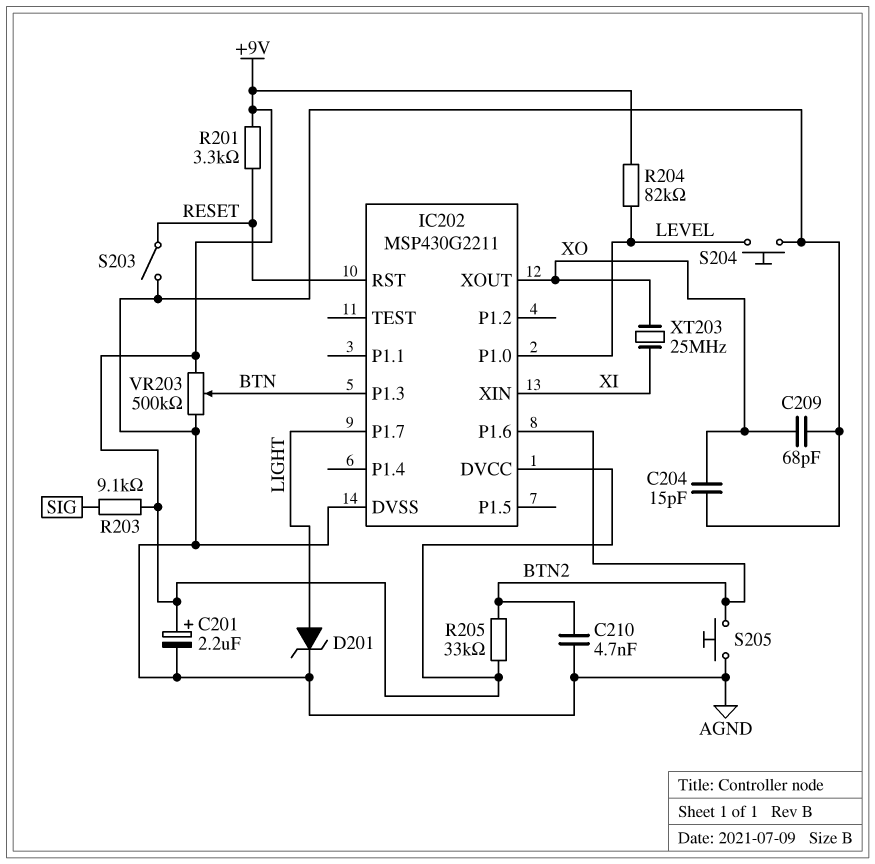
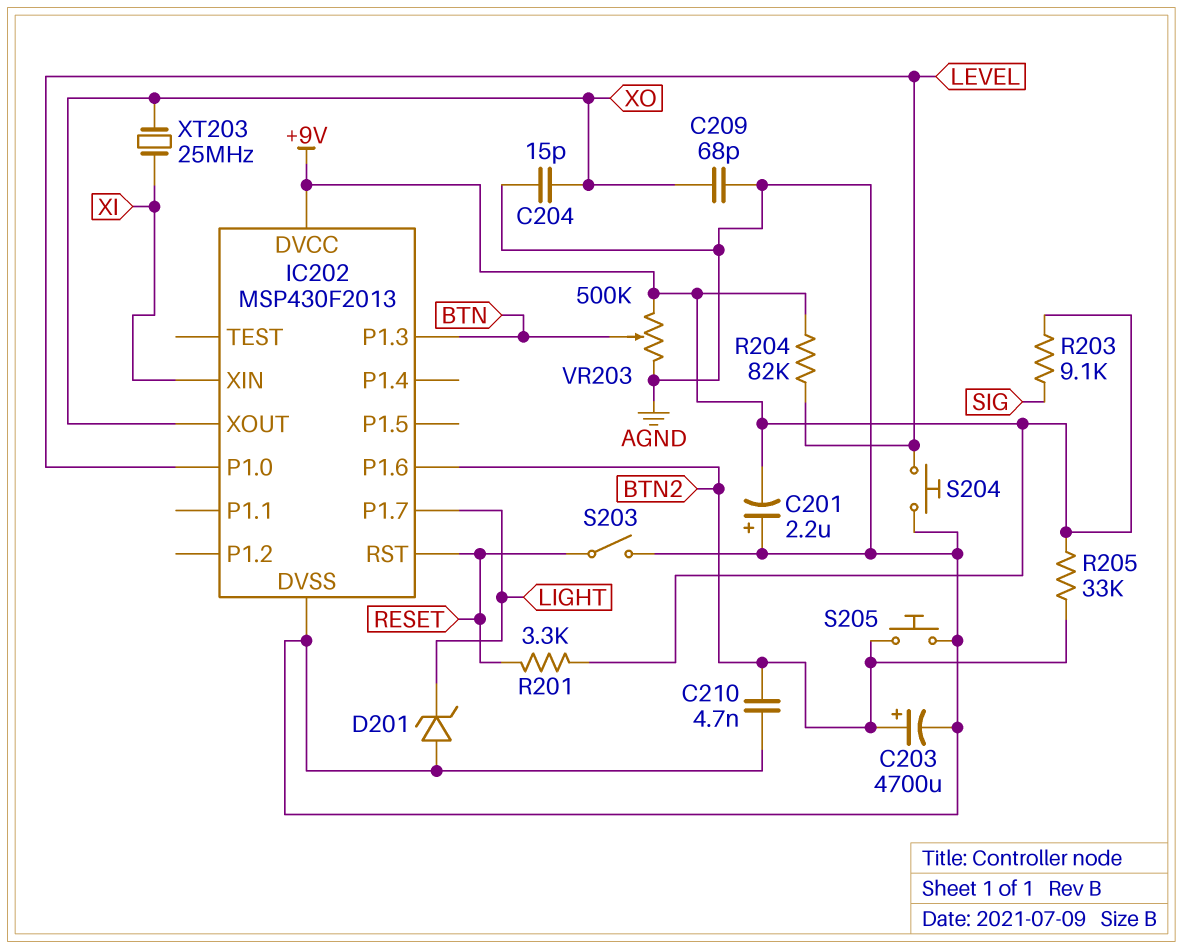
C201: 2.2uF (plus +9V, minus AGND) -> 2.2uF (plus AGND, minus +9V)
C203: none -> 4700uF (plus BTN2, minus AGND)
D201: zener (A LIGHT, K AGND) -> zener (A AGND, K LIGHT)
IC202: MSP430G2211 -> MSP430F2013

